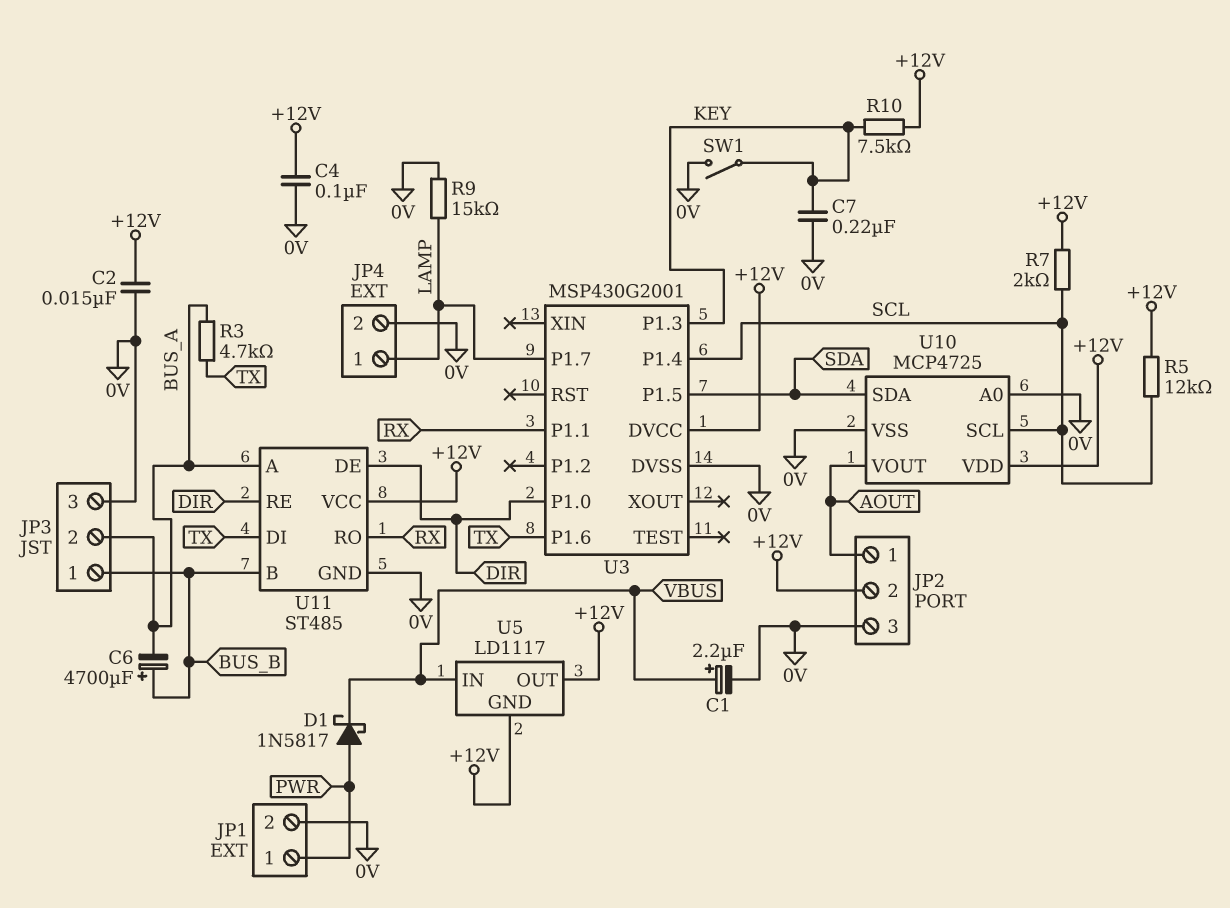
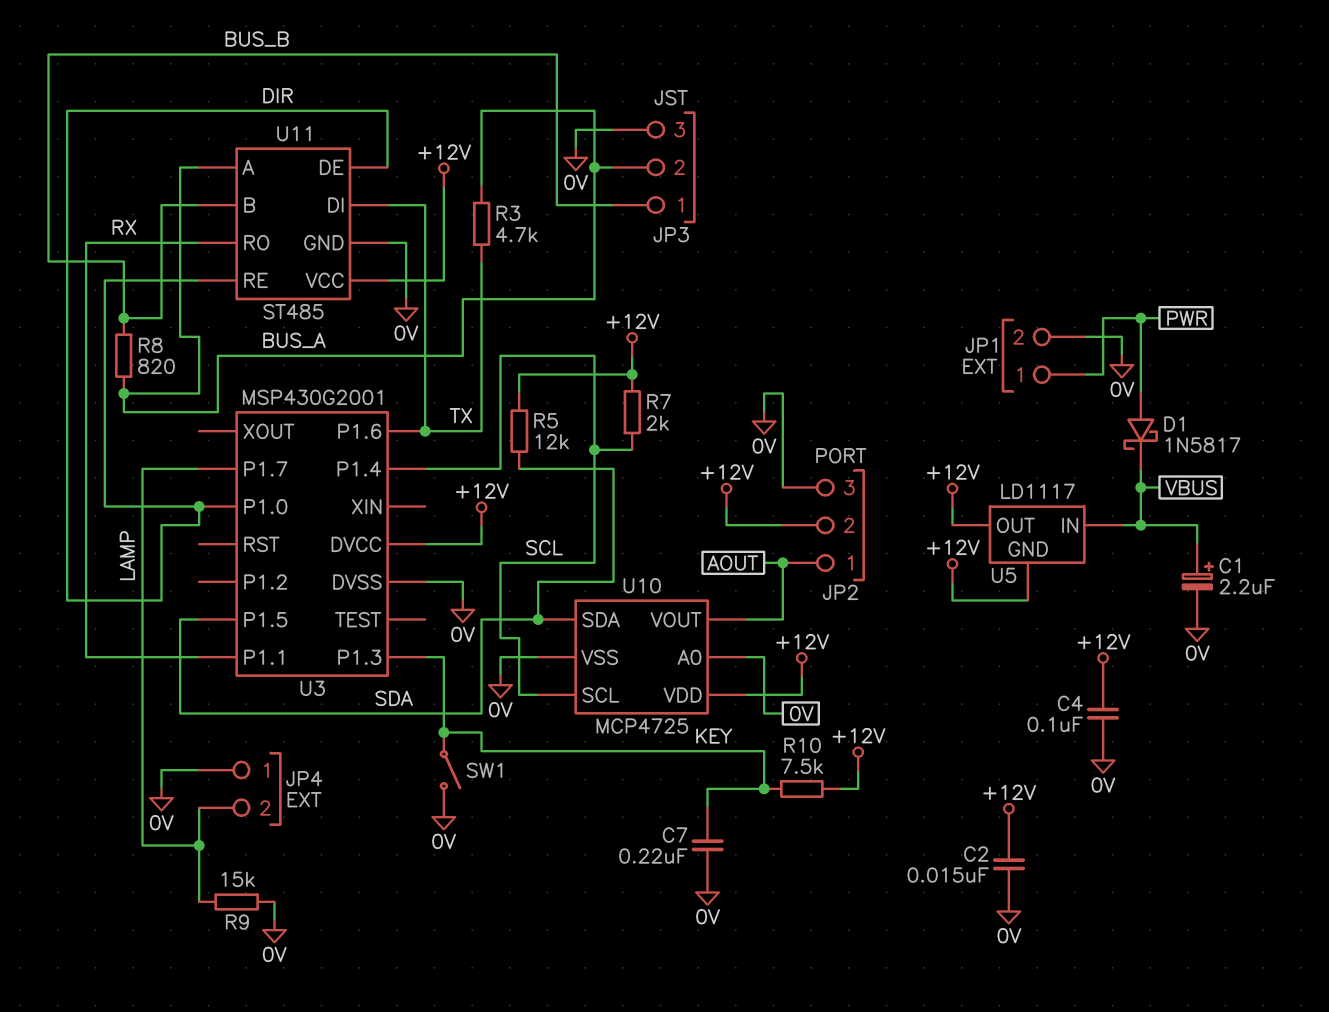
C6: 4700uF (plus BUS_B, minus BUS_A) -> none
JP4 pin 1: LAMP -> 0V
JP4 pin 2: 0V -> LAMP
R5: 12k (+12V, SCL) -> 12k (+12V, SDA)
R8: none -> 820 (BUS_A, BUS_B)

